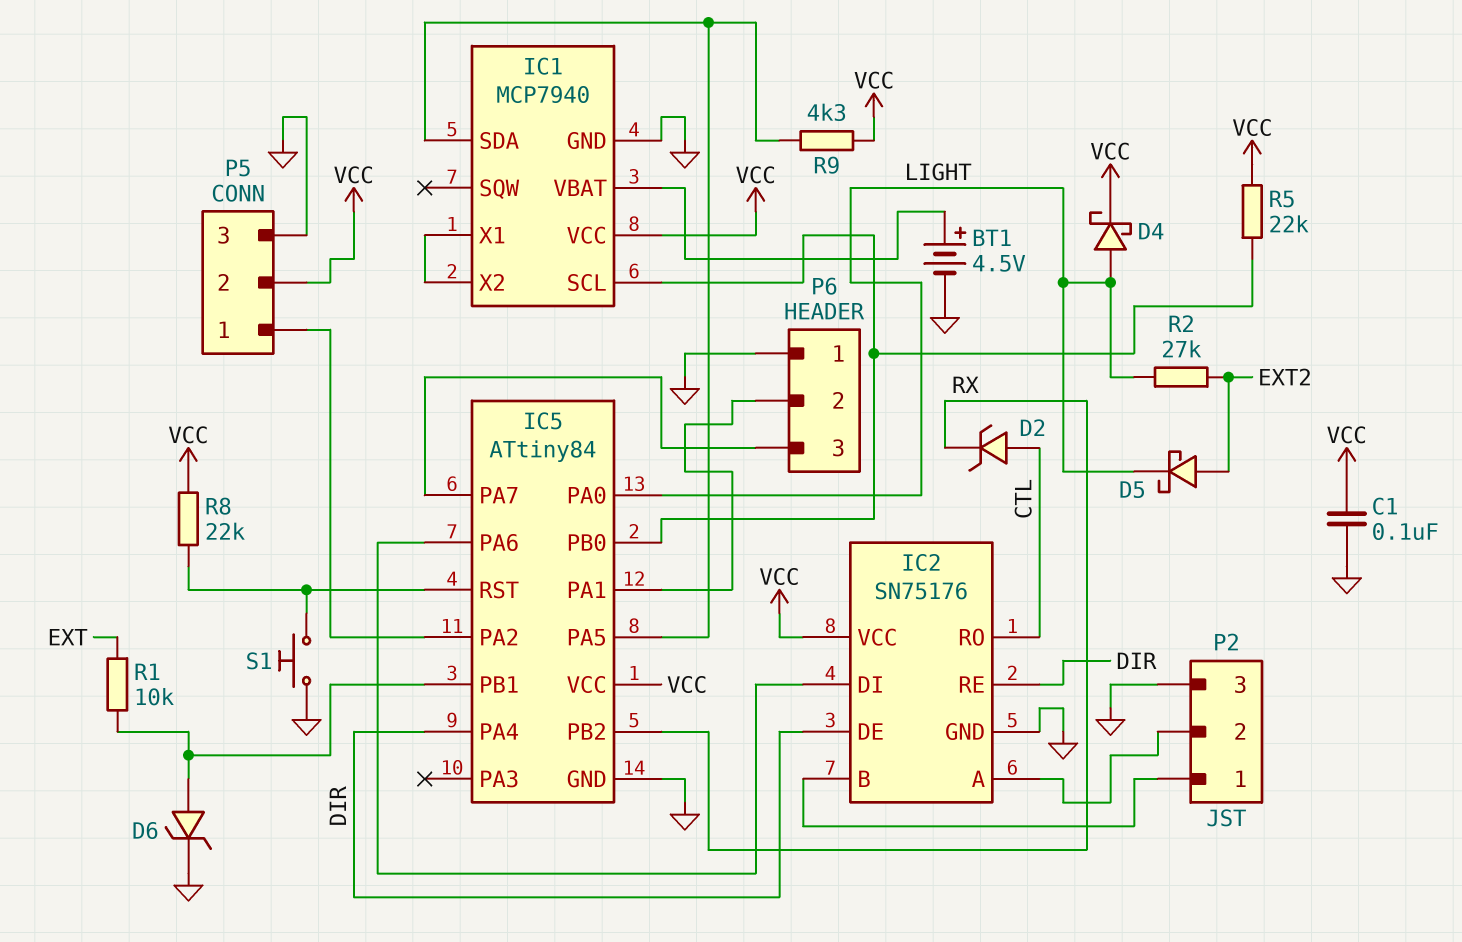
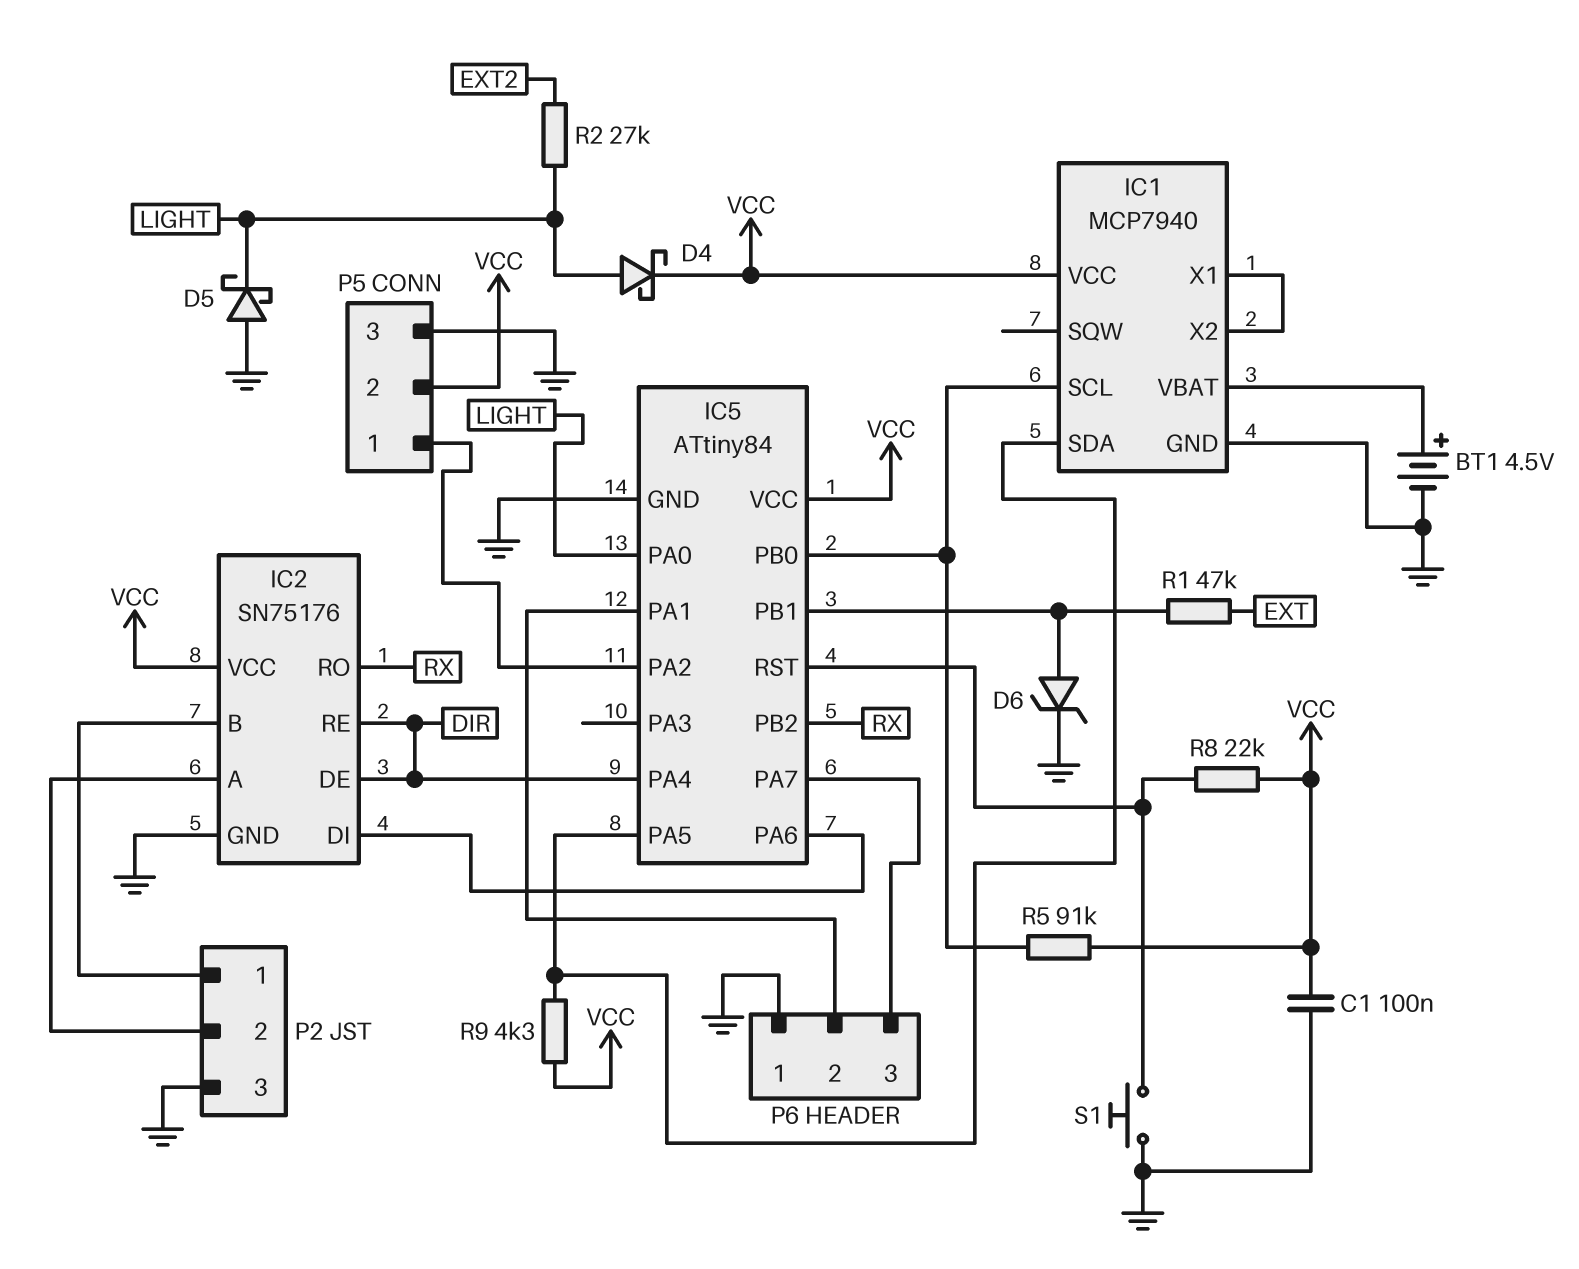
D2: zener (A CTL, K RX) -> none
D5: schottky (A EXT2, K LIGHT) -> schottky (A GND, K LIGHT)
IC2 pin RO: CTL -> RX
R1: 10k (EXT, IC5/PB1) -> 47k (EXT, IC5/PB1)
R5: 22k (IC1/SCL, VCC) -> 91k (IC1/SCL, VCC)

